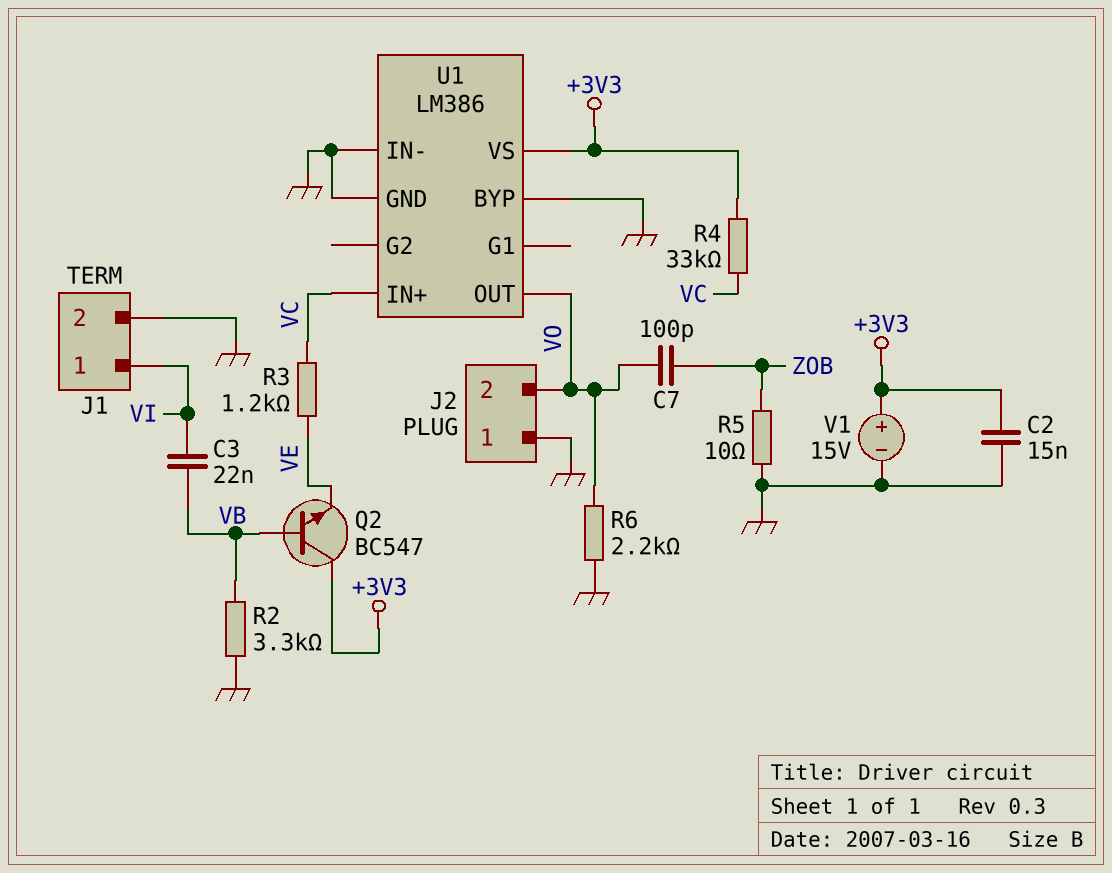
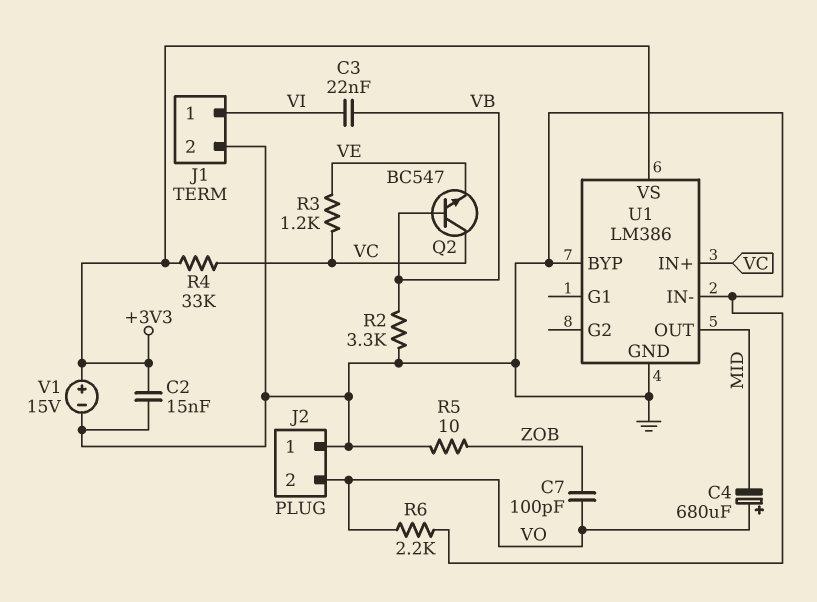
C4: none -> 680uF (plus VO, minus MID)
Q2: NPN BC547 (B VB, C +3V3, E VE) -> NPN BC547 (B VB, C VC, E VE)
U1 pin OUT: VO -> MID

